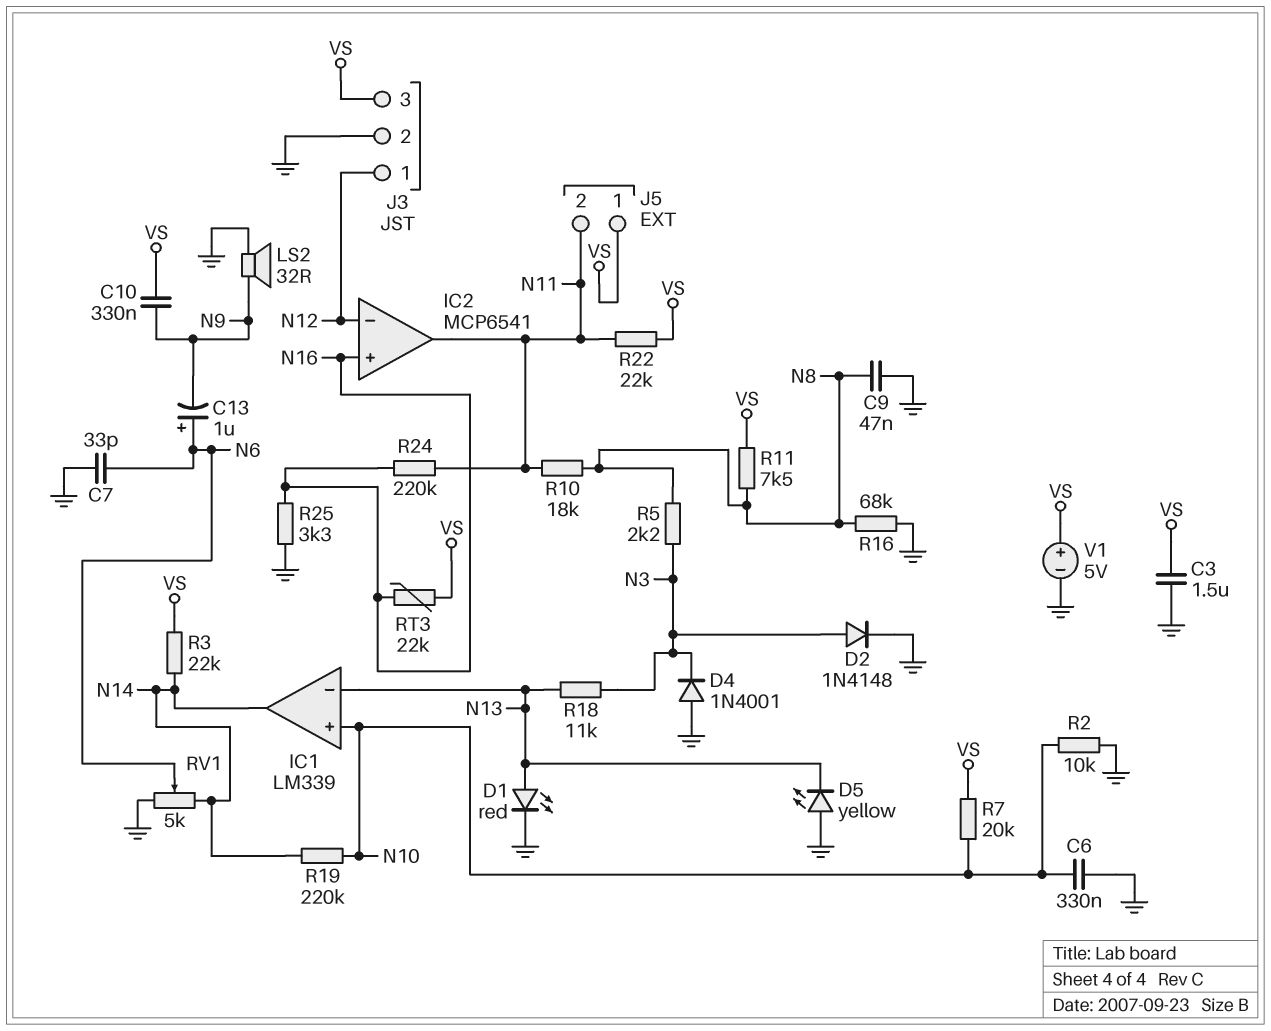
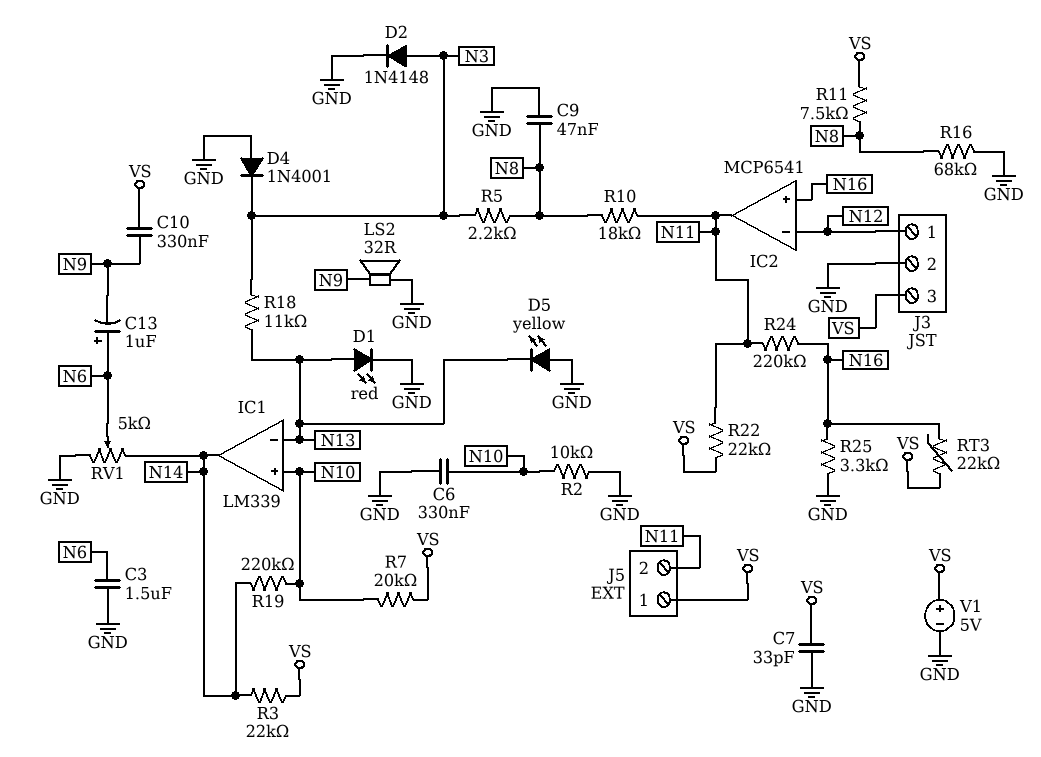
C3: 1.5uF (GND, VS) -> 1.5uF (GND, N6)
C7: 33pF (GND, N6) -> 33pF (GND, VS)

